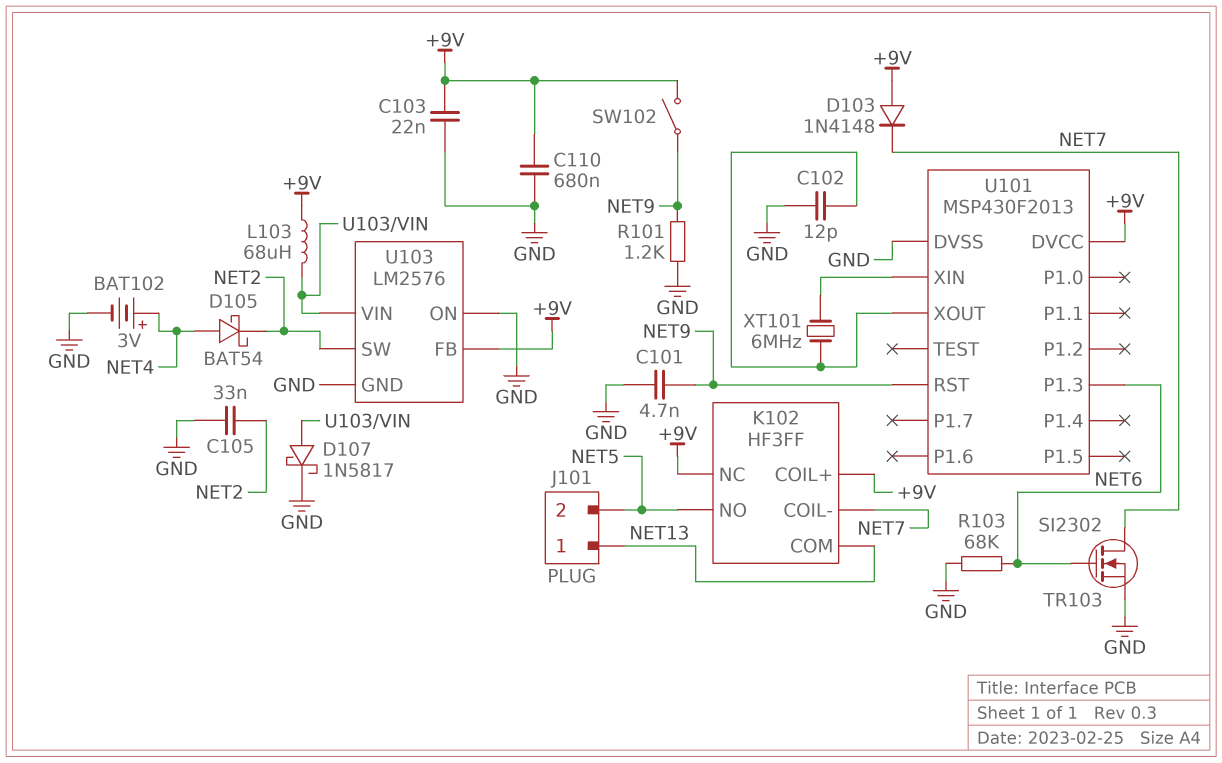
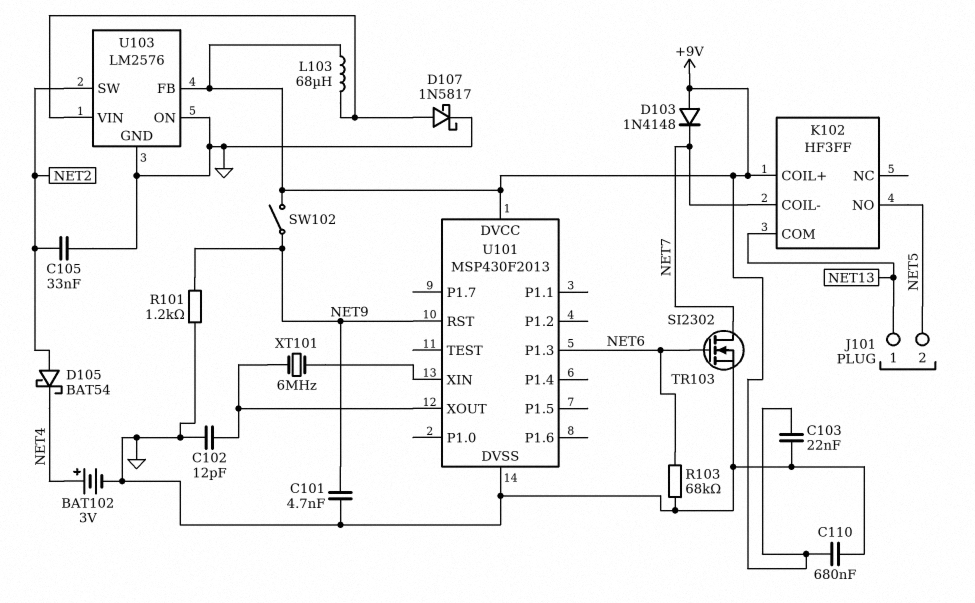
D105: schottky BAT54 (A NET4, K NET2) -> schottky BAT54 (A NET2, K NET4)
K102 pin NC: +9V -> none

